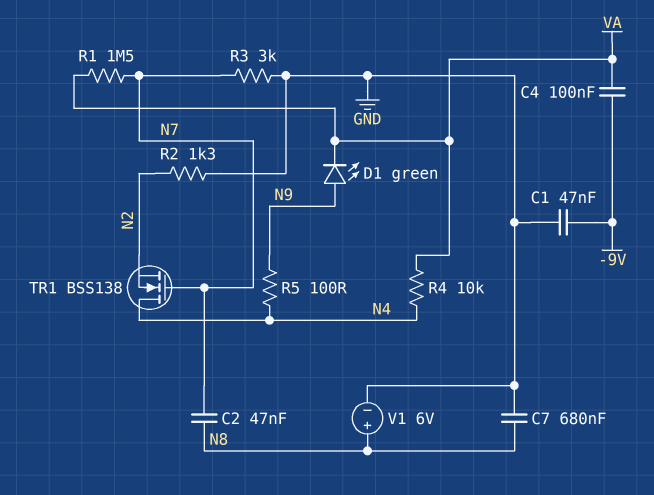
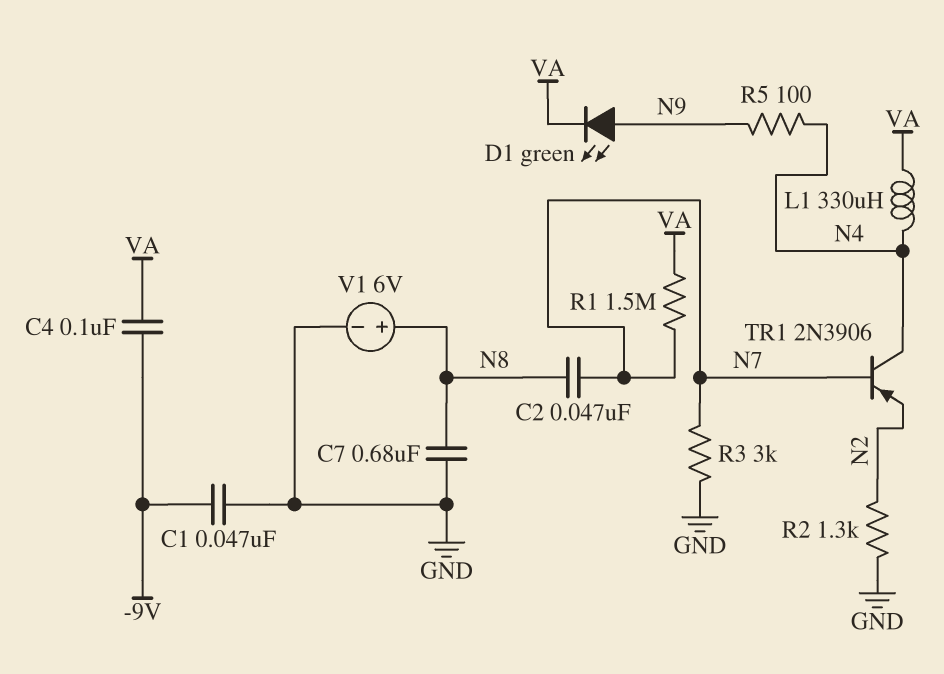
L1: none -> 330uH (N4, VA)
R4: 10k (N4, VA) -> none
TR1: NMOS BSS138 (G N7, D N4, S N2) -> PNP 2N3906 (B N7, C N4, E N2)

